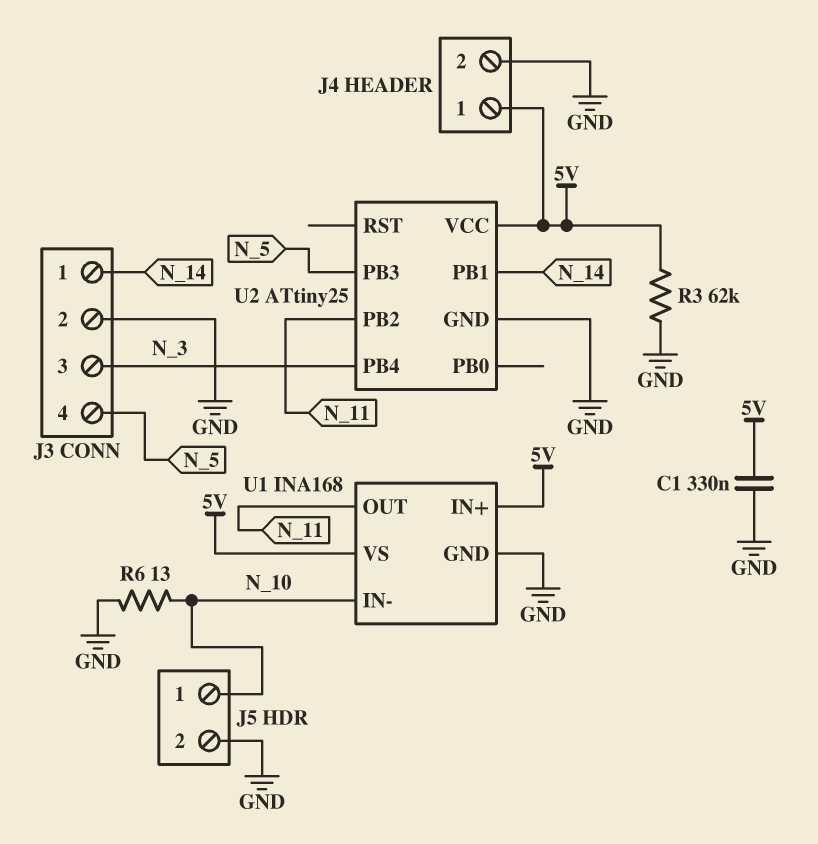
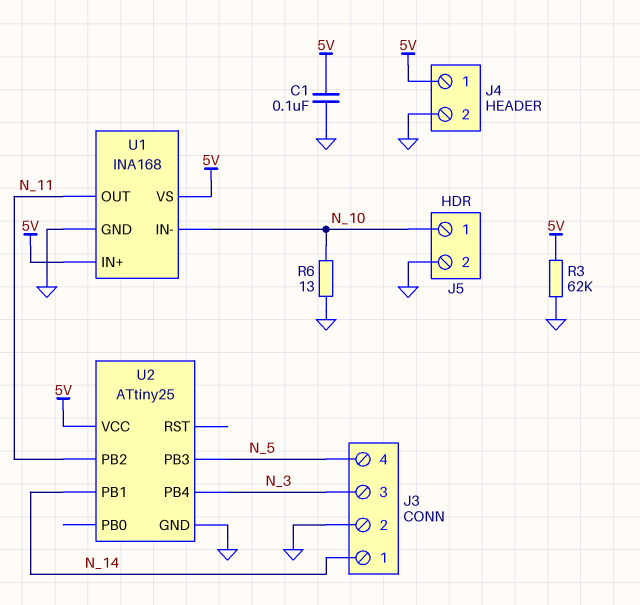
C1: 330nF (5V, GND) -> 100nF (5V, GND)

